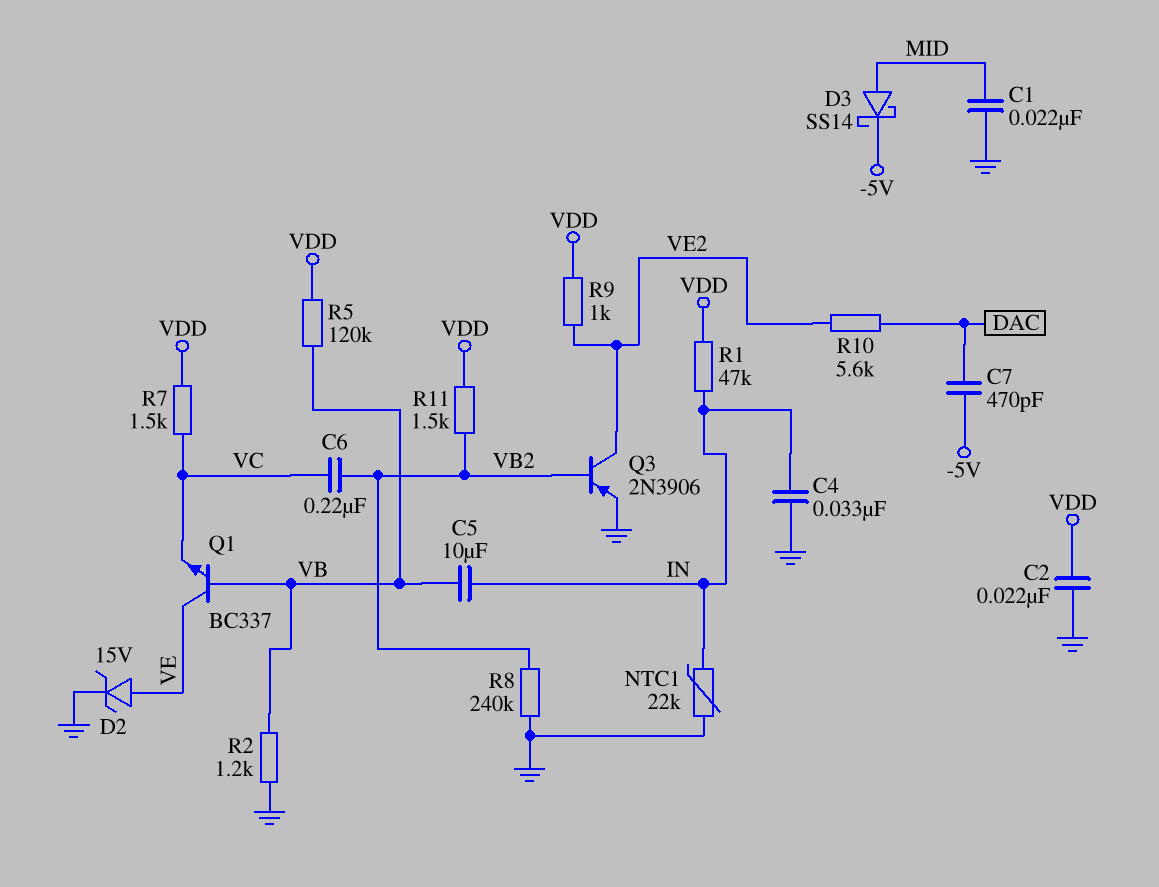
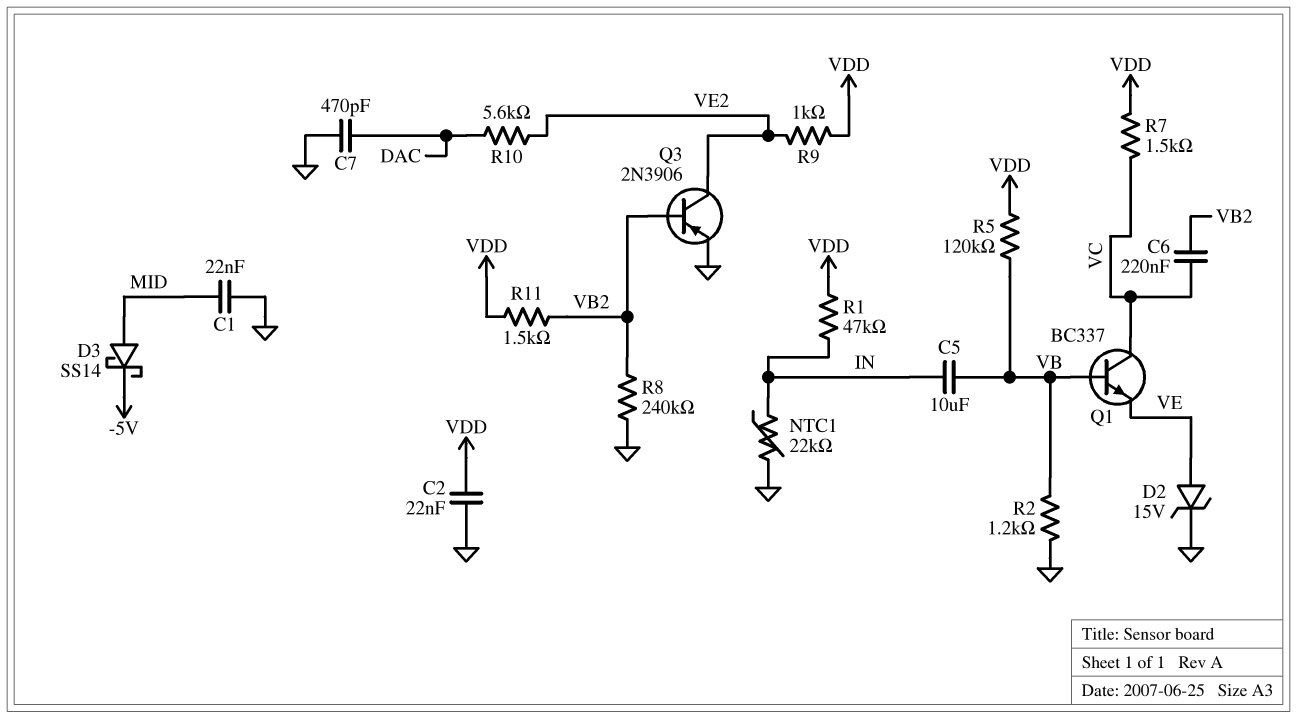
C4: 33nF (GND, IN) -> none
C7: 470pF (-5V, DAC) -> 470pF (DAC, GND)
Q1: NPN BC337 (B VB, C VE, E VC) -> NPN BC337 (B VB, C VC, E VE)

